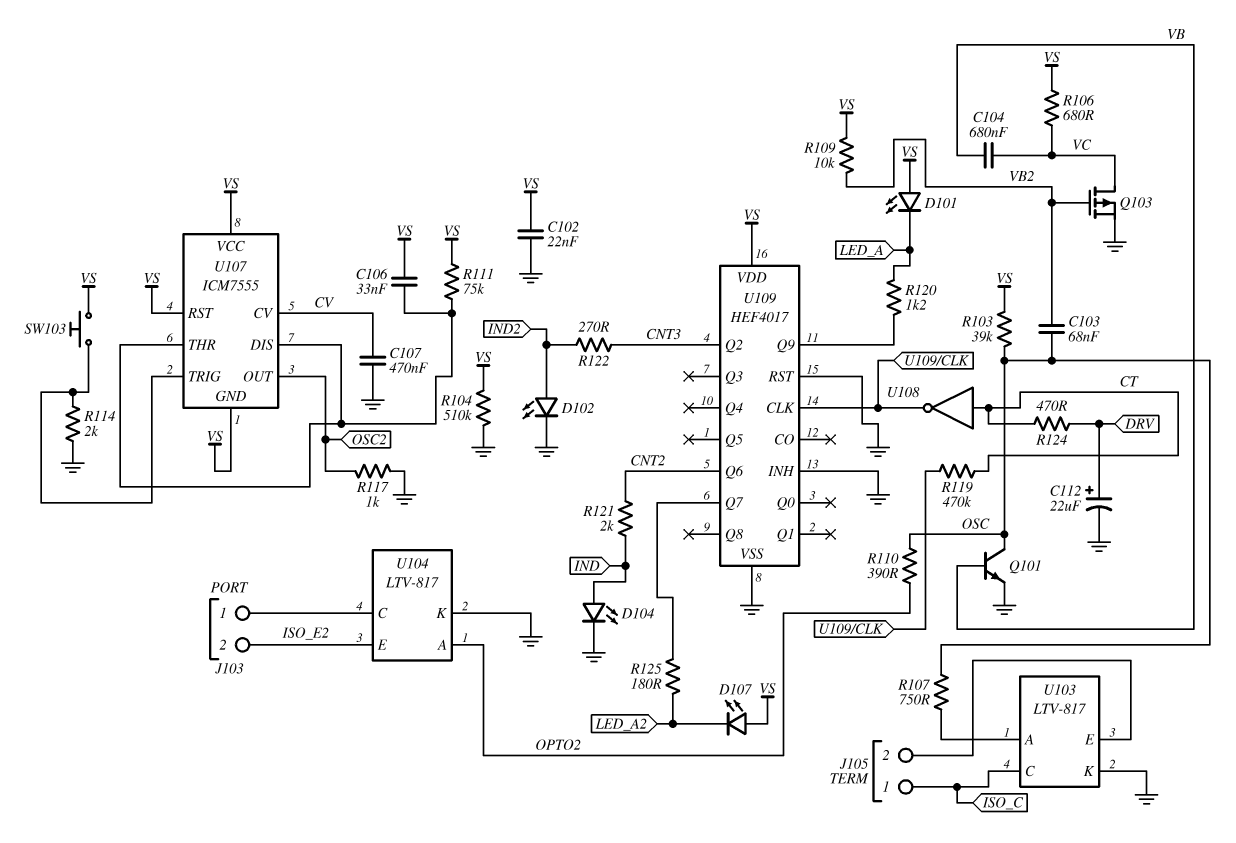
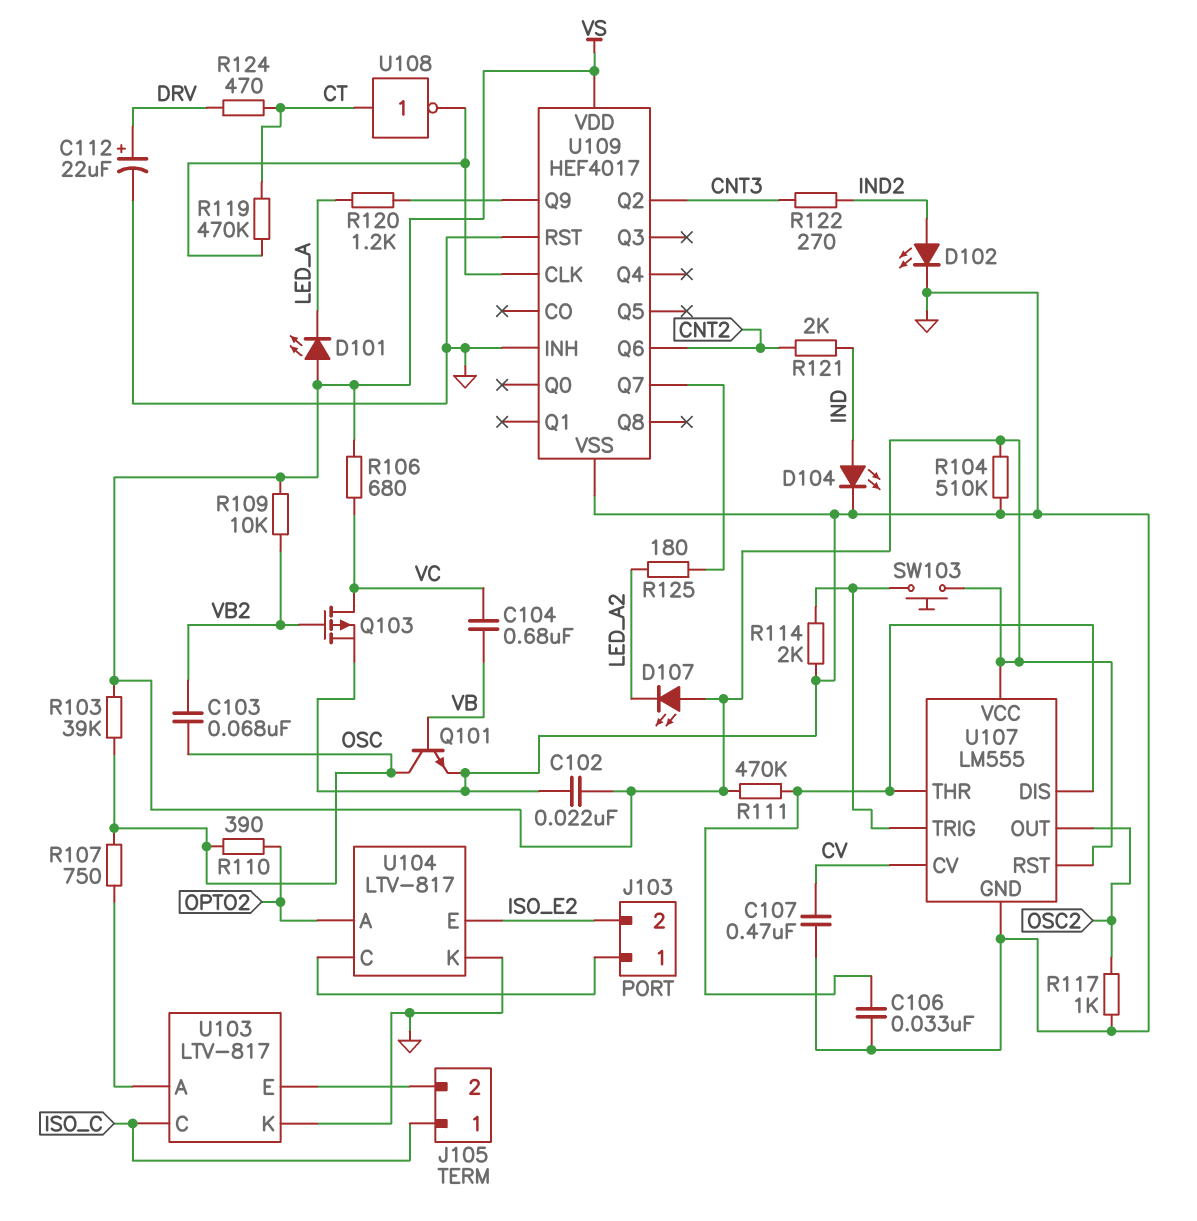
C106: 33nF (U107/DIS, VS) -> 33nF (GND, U107/DIS)
R111: 75k (U107/DIS, VS) -> 470k (U107/DIS, VS)
U107: ICM7555 -> LM555
U107 pin GND: VS -> GND

